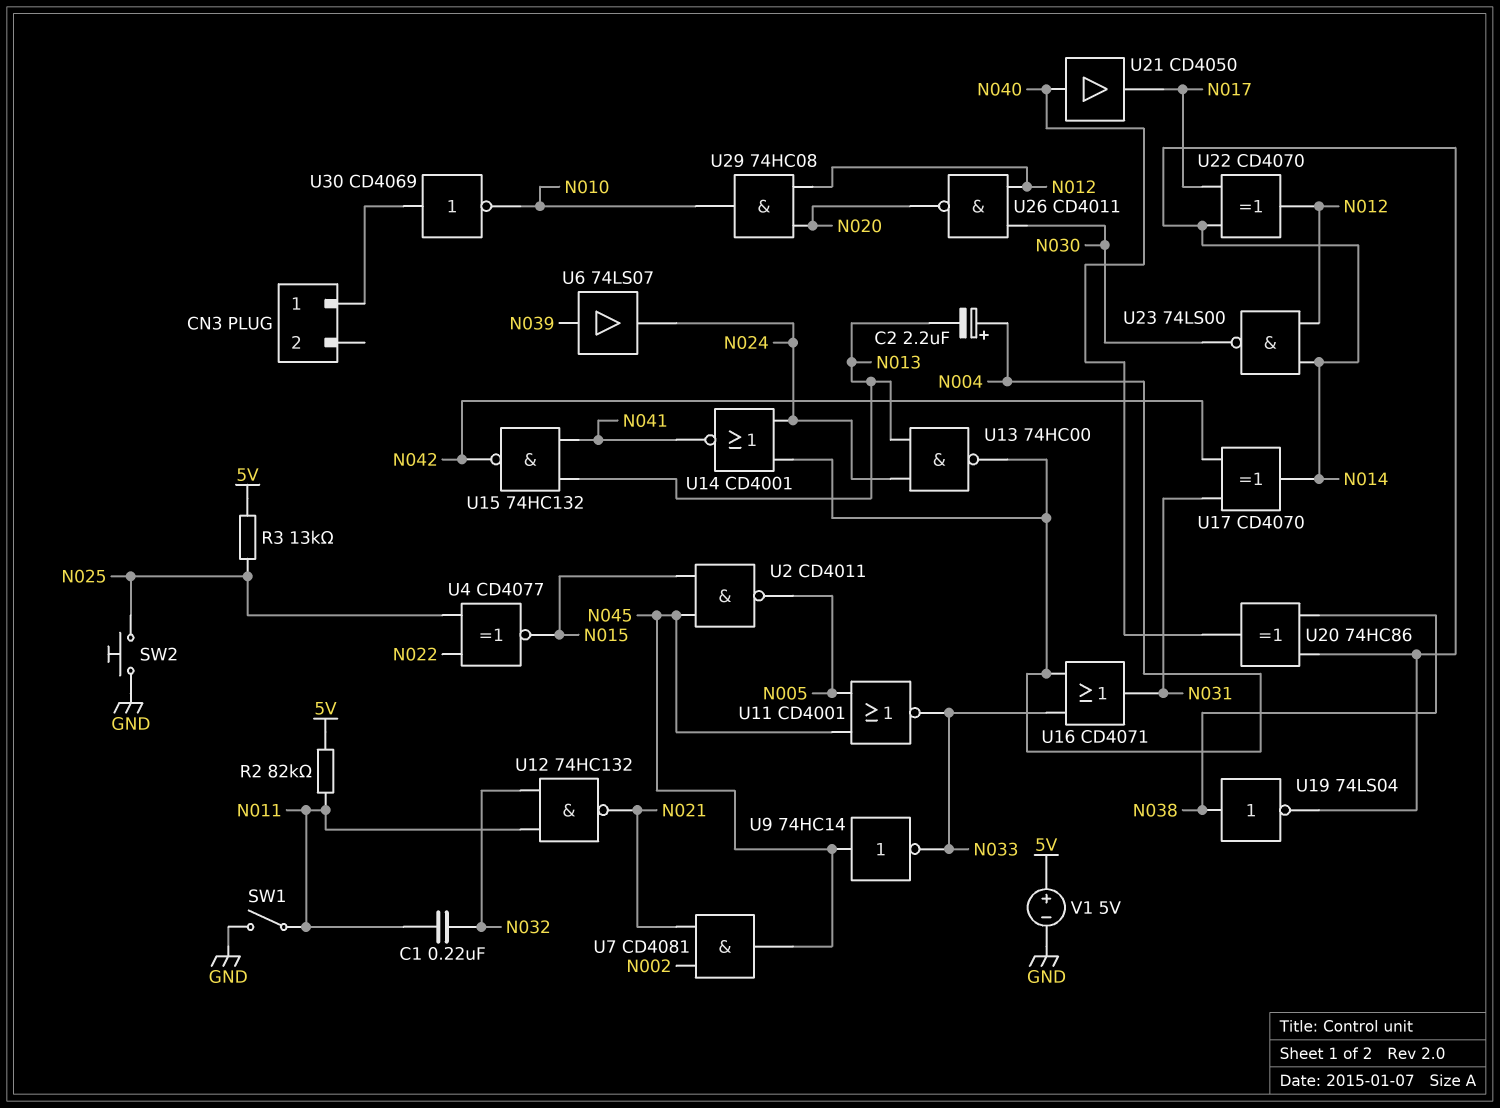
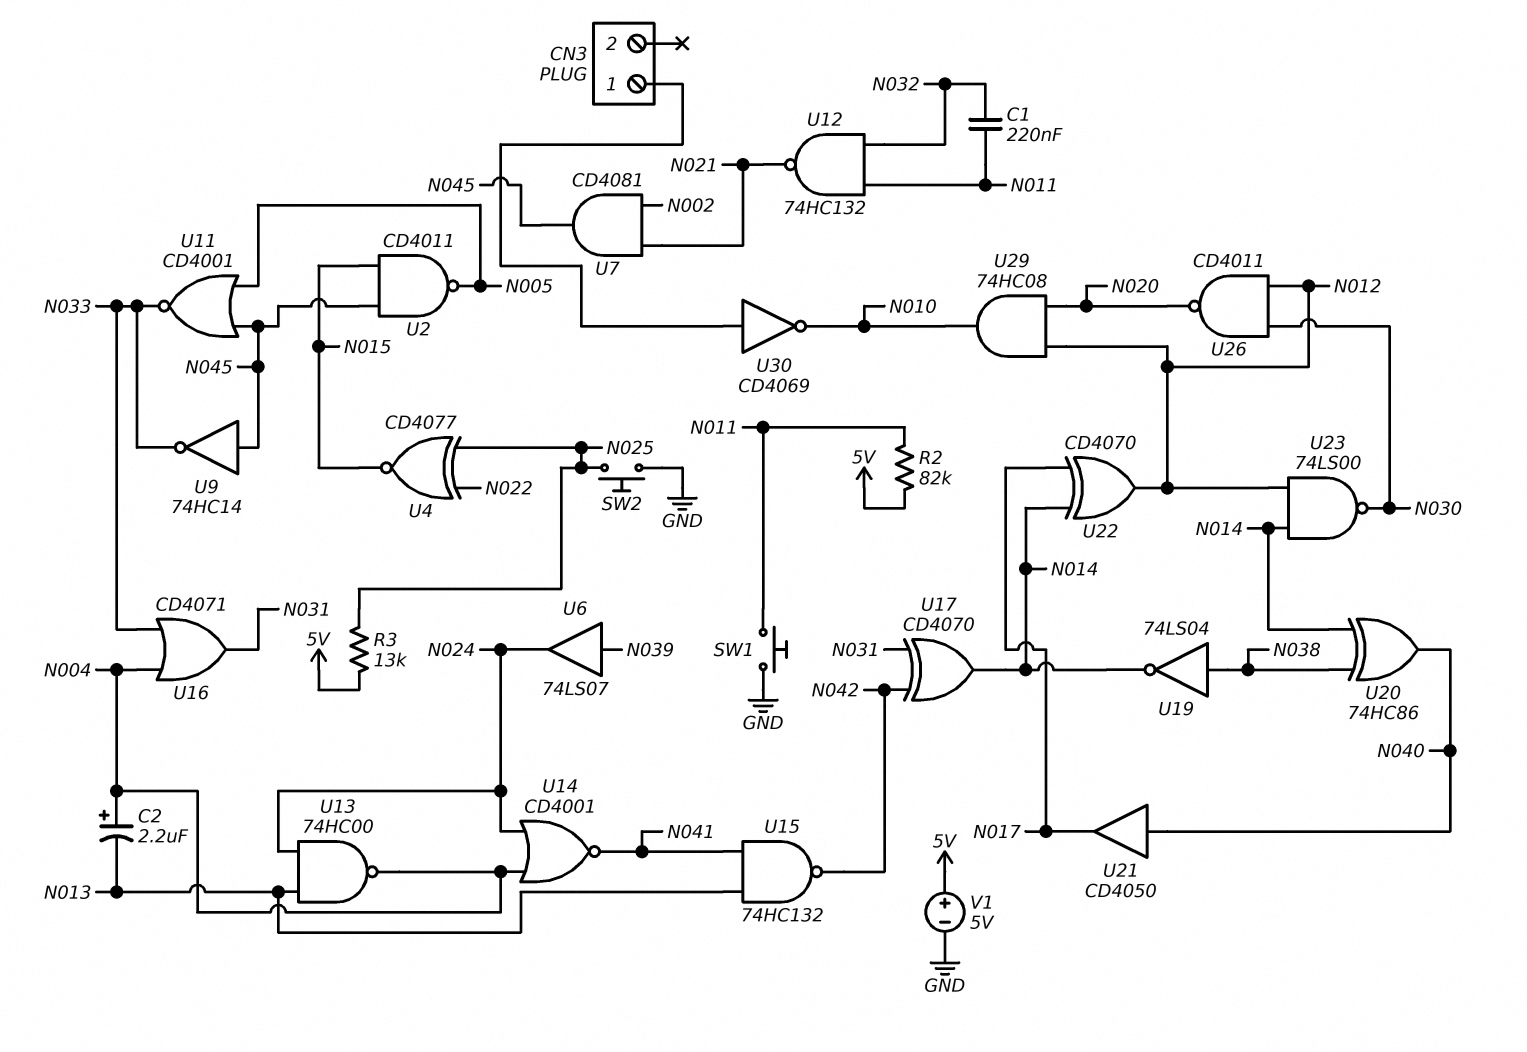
SW1: switch (GND, N011) -> button (GND, N011)

